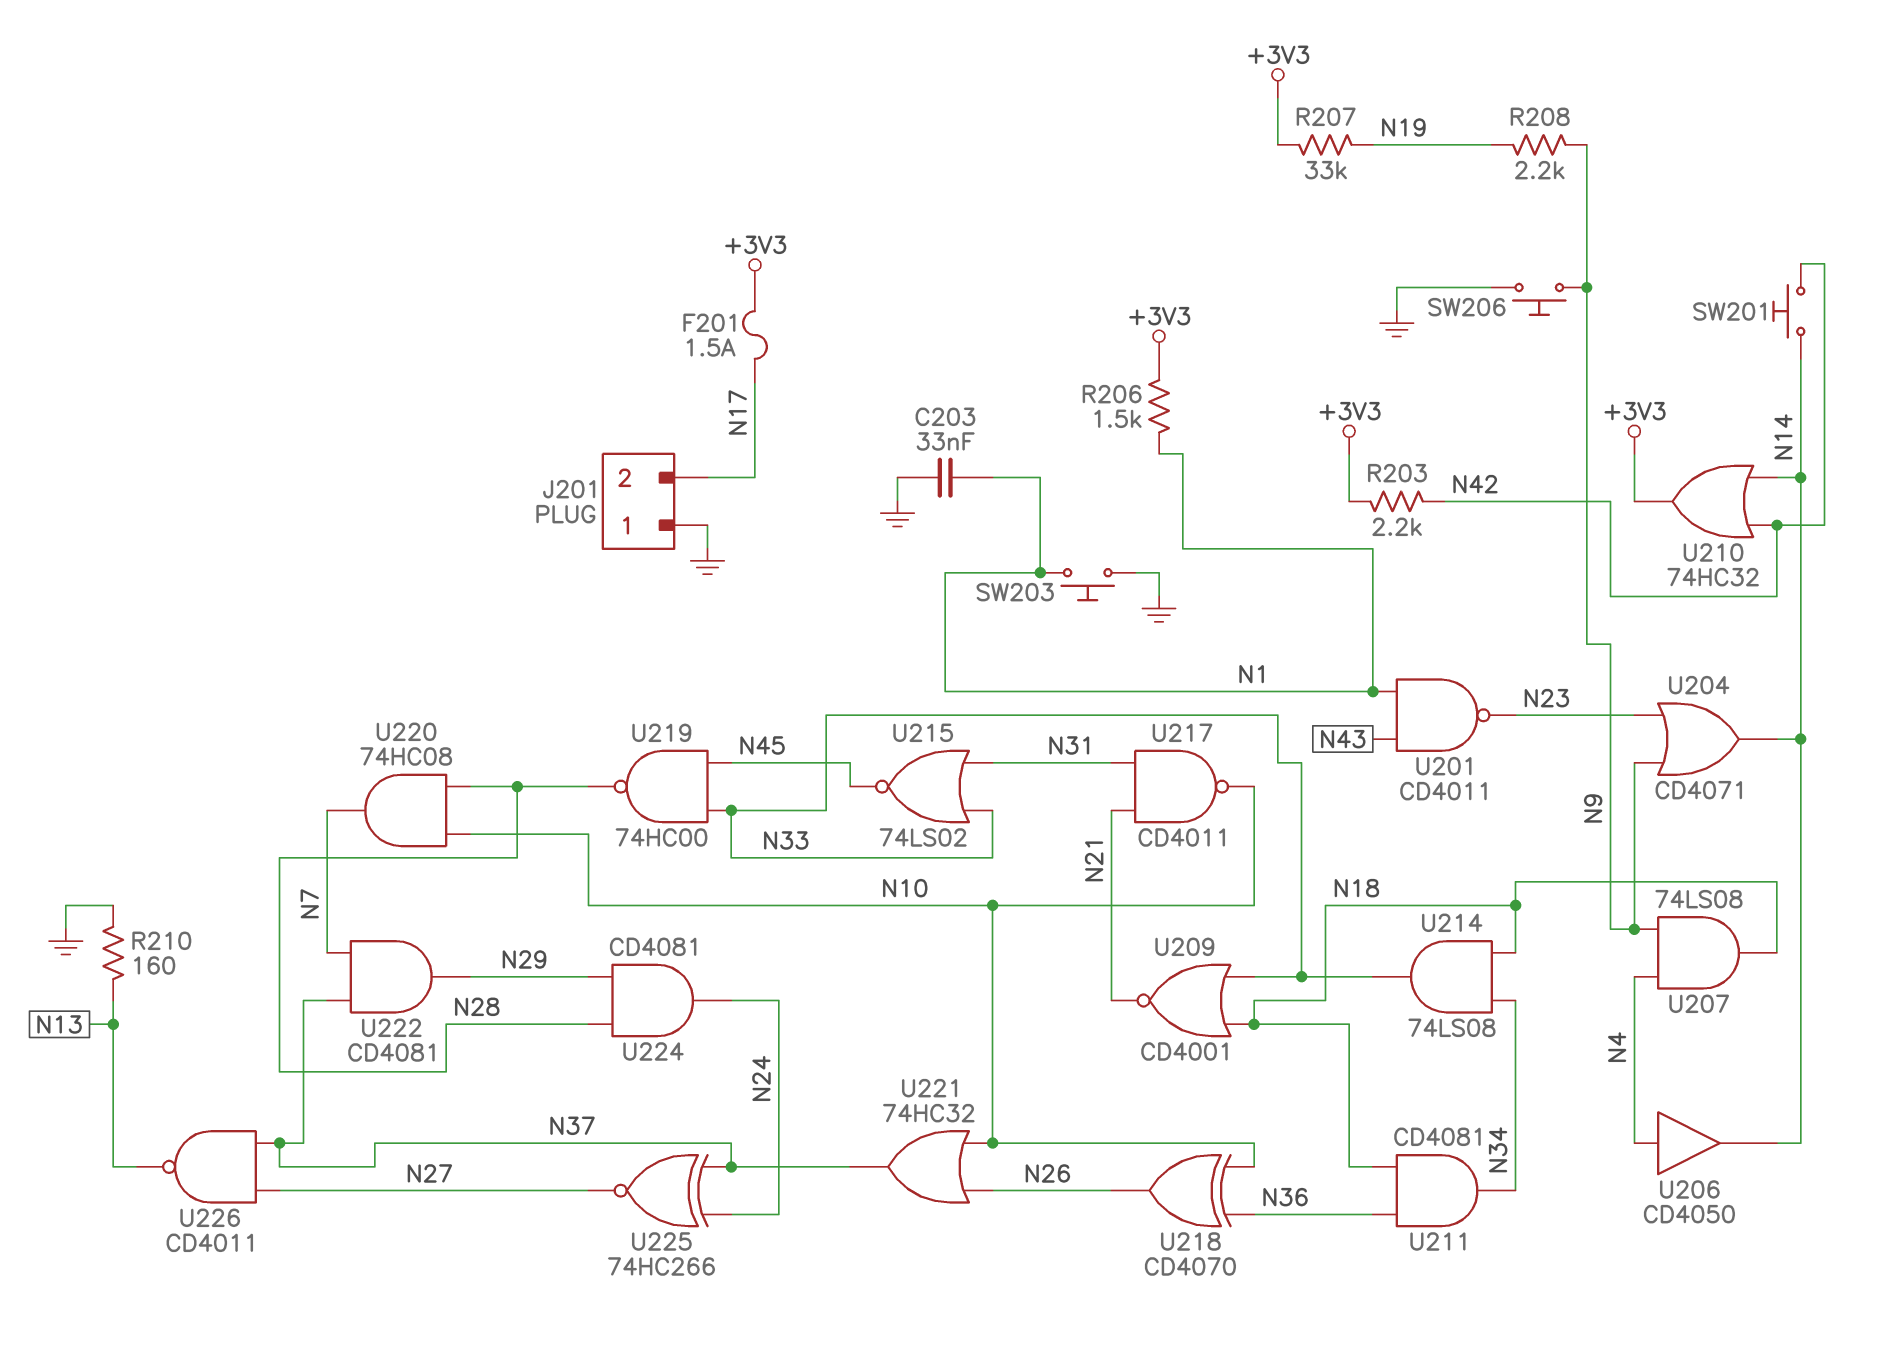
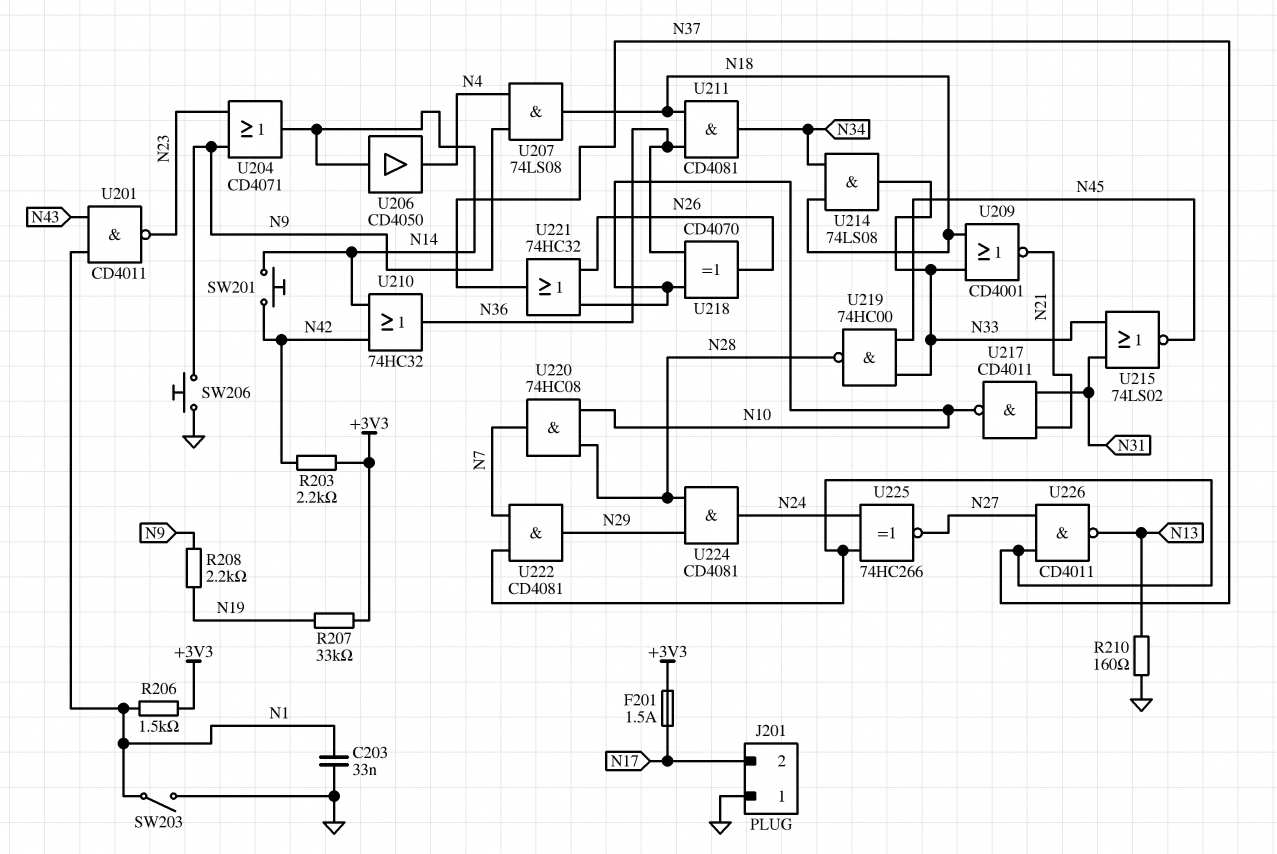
SW203: button (GND, N1) -> switch (GND, N1)
U206: buffer CD4050 (in N4, out N14) -> buffer CD4050 (in N14, out N4)
U210: OR 74HC32 (in N14, in N42, out +3V3) -> OR 74HC32 (in N14, in N42, out N36)

